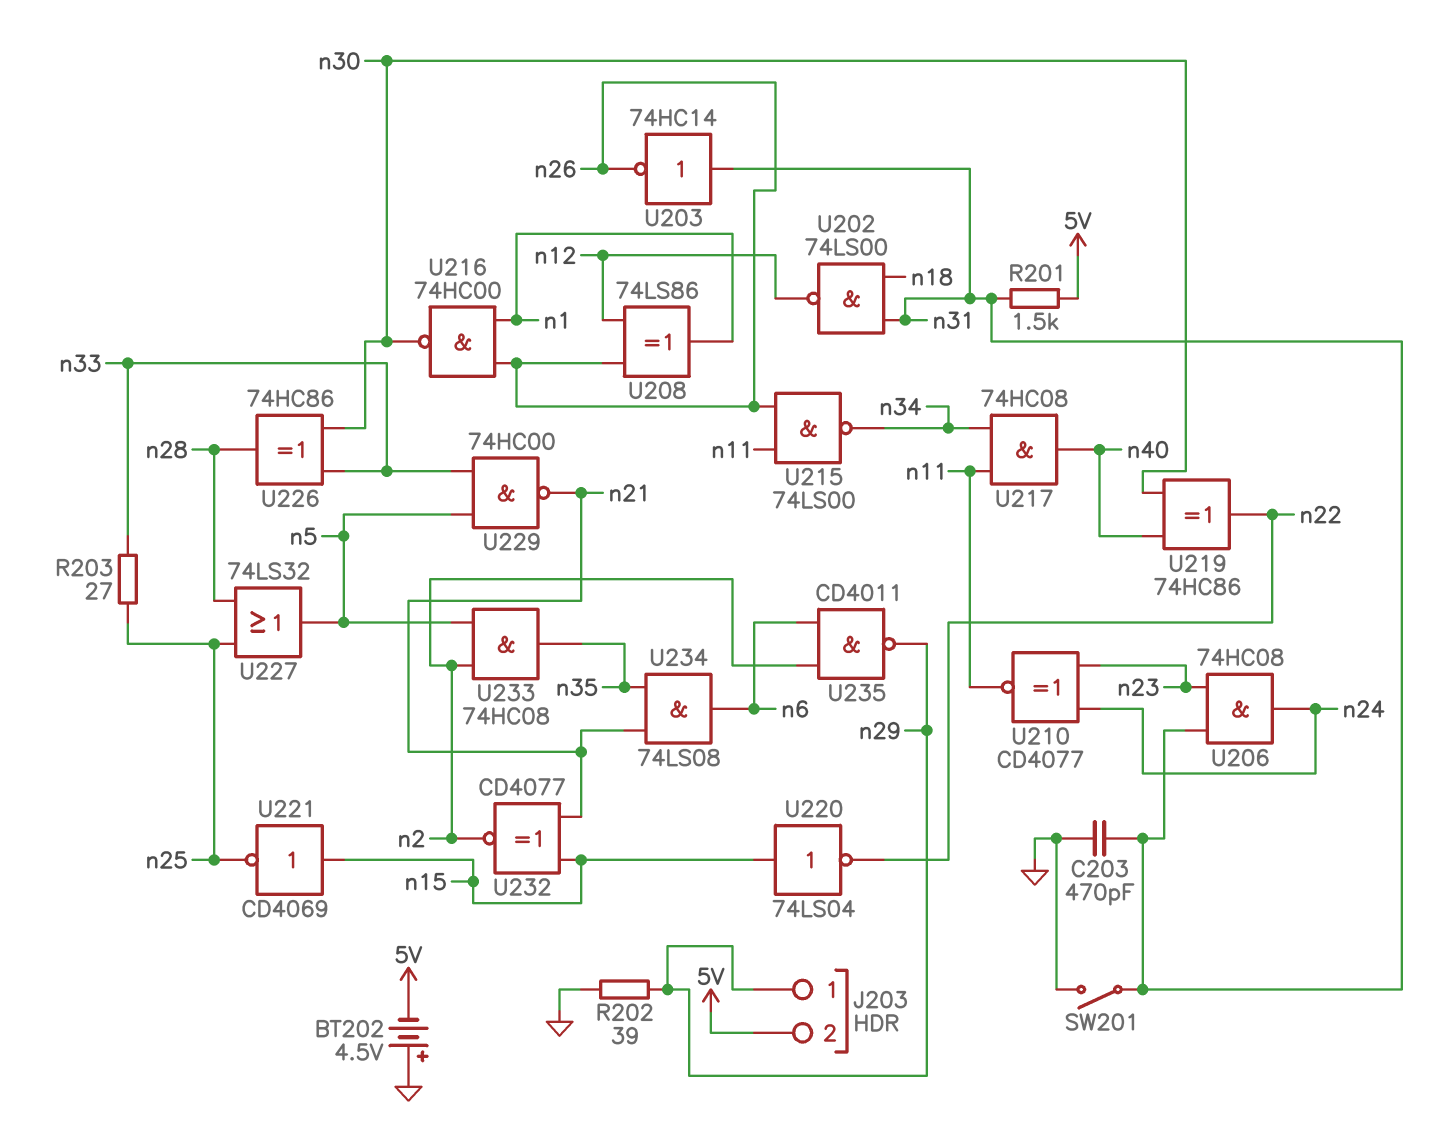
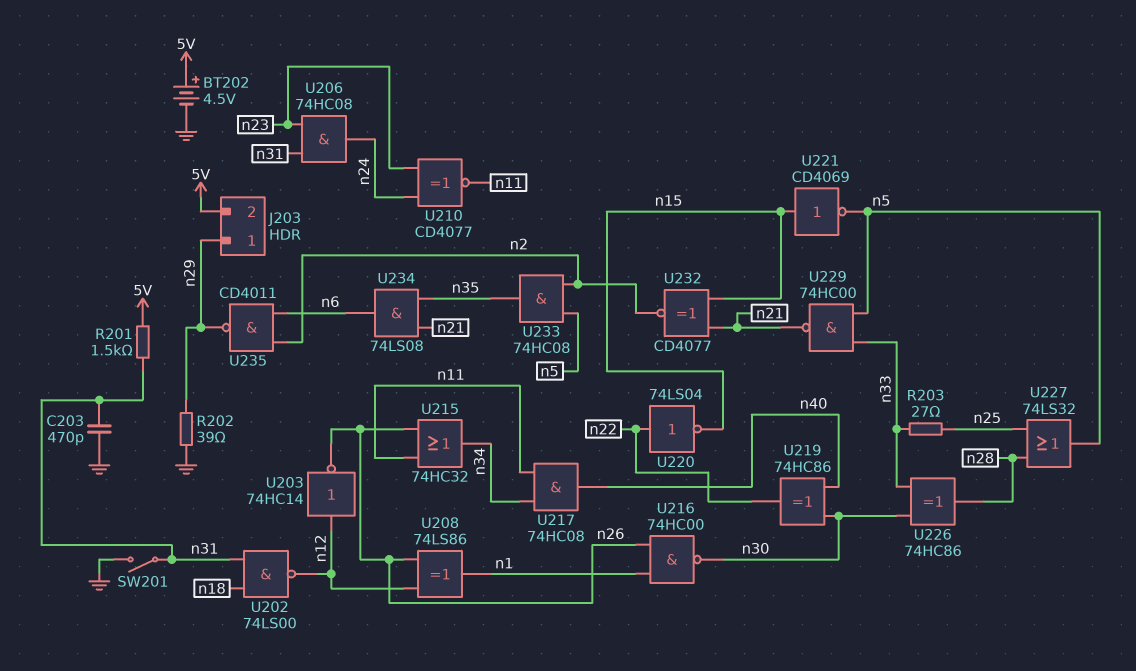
BT202: 4.5V (plus GND, minus 5V) -> 4.5V (plus 5V, minus GND)
U203: NOT 74HC14 (in n31, out n26) -> NOT 74HC14 (in n12, out n26)
U215: NAND 74LS00 (in n11, in n26, out n34) -> OR 74HC32 (in n11, in n26, out n34)
U220: NOT 74LS04 (in n15, out n22) -> NOT 74LS04 (in n22, out n15)
U221: NOT CD4069 (in n15, out n25) -> NOT CD4069 (in n15, out n5)

